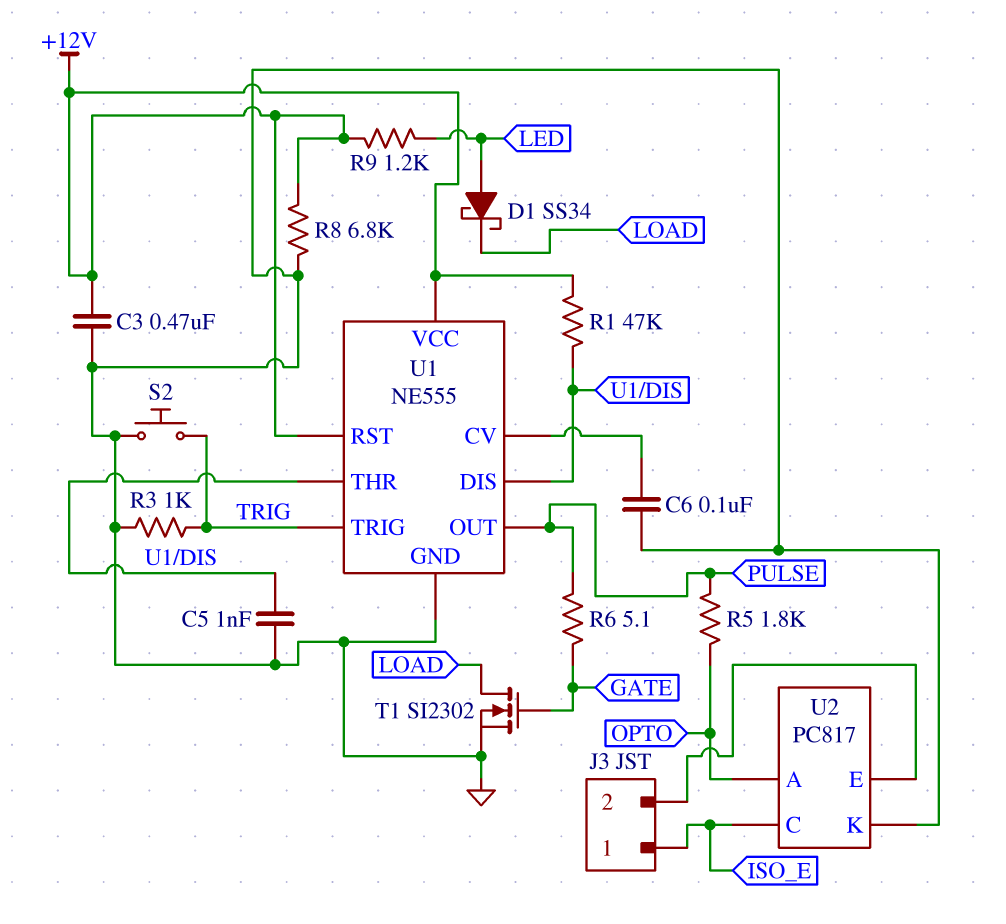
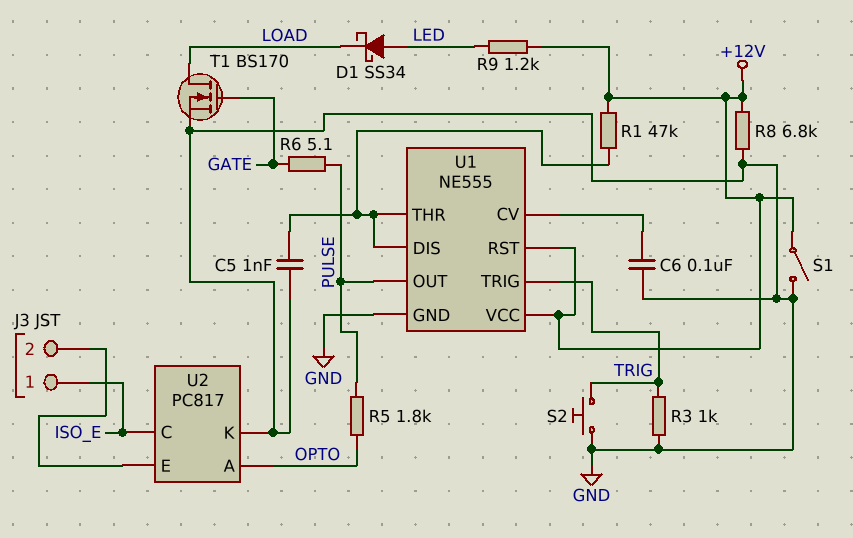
C3: 470nF (+12V, GND) -> none
S1: none -> switch (+12V, GND)
T1: NMOS SI2302 (G GATE, D LOAD, S GND) -> NMOS BS170 (G GATE, D LOAD, S GND)

